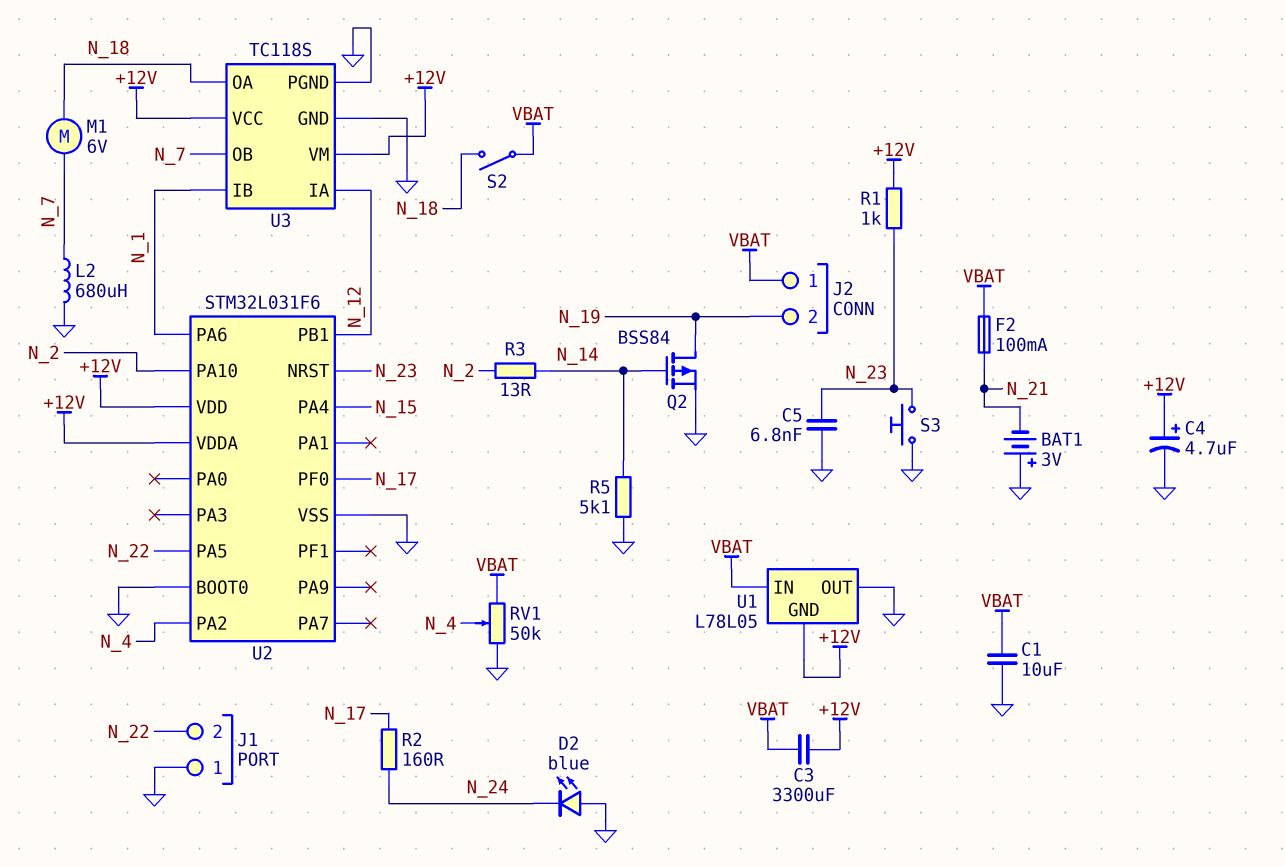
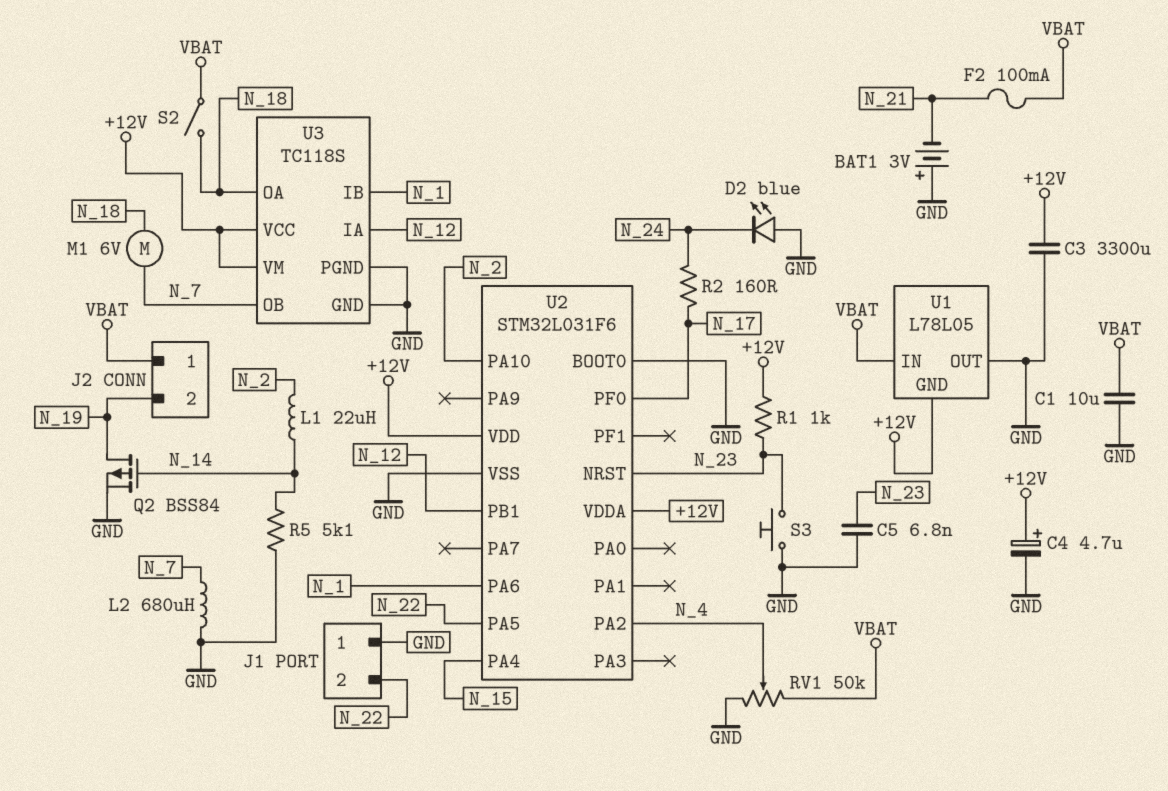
C3: 3300uF (+12V, VBAT) -> 3300uF (+12V, GND)
L1: none -> 22uH (N_2, N_14)
R3: 13 (N_2, N_14) -> none

